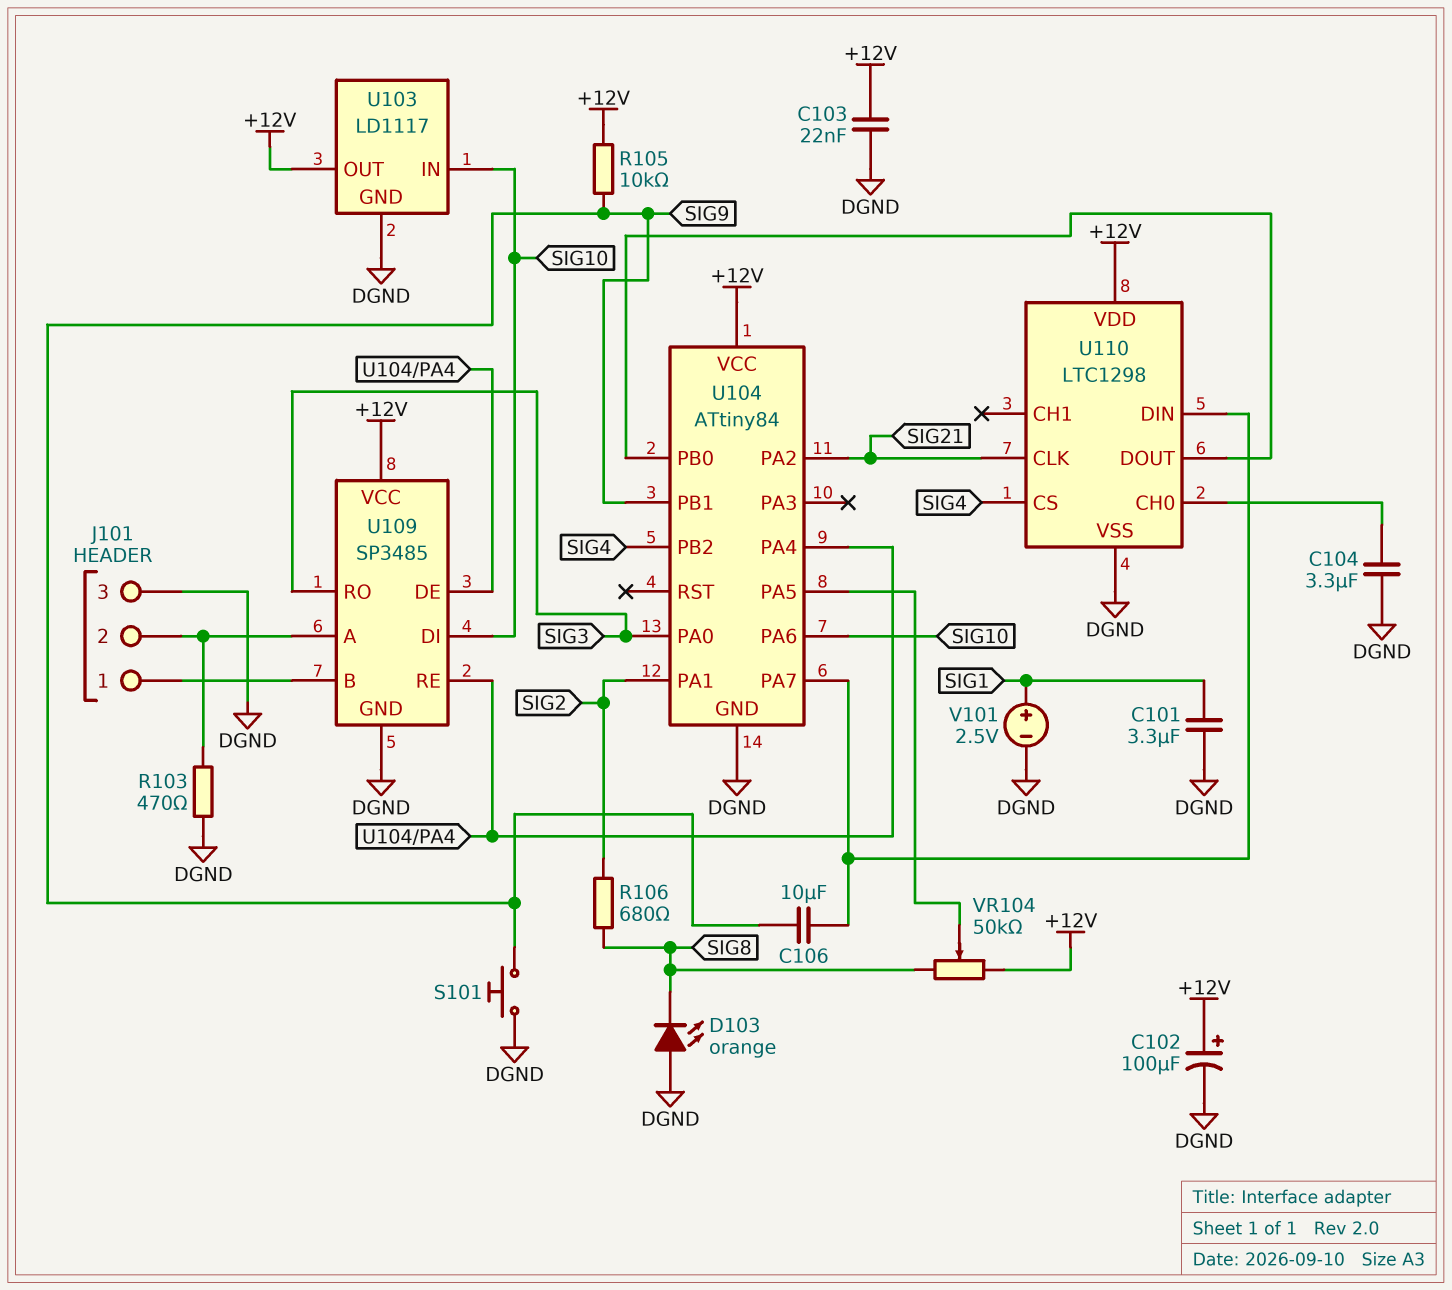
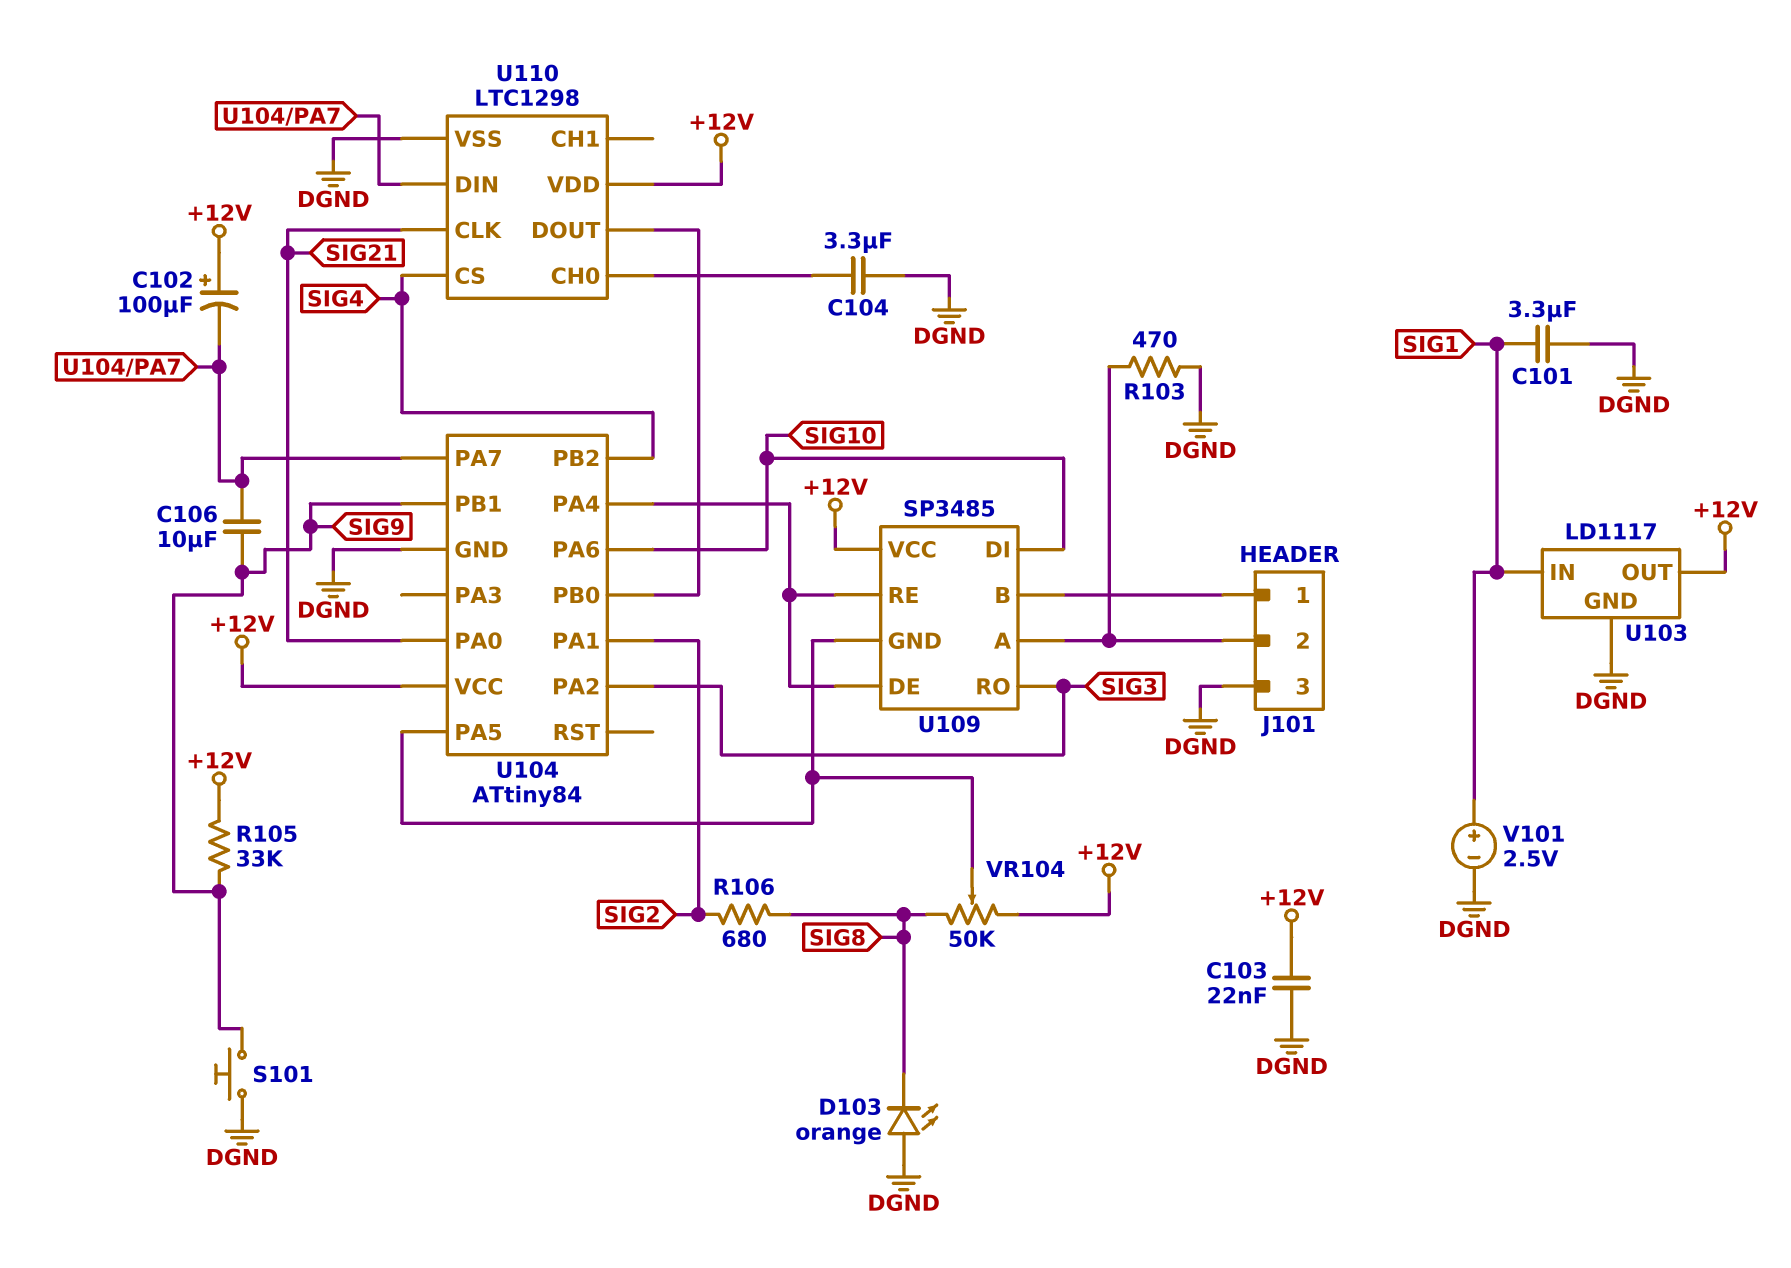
C102: 100uF (plus +12V, minus DGND) -> 100uF (plus +12V, minus U104/PA7)
R105: 10k (+12V, SIG9) -> 33k (+12V, SIG9)
U103 pin IN: SIG10 -> SIG1
U104 pin PA0: SIG3 -> SIG21
U104 pin PA2: SIG21 -> SIG3
U109 pin GND: DGND -> U104/PA5

